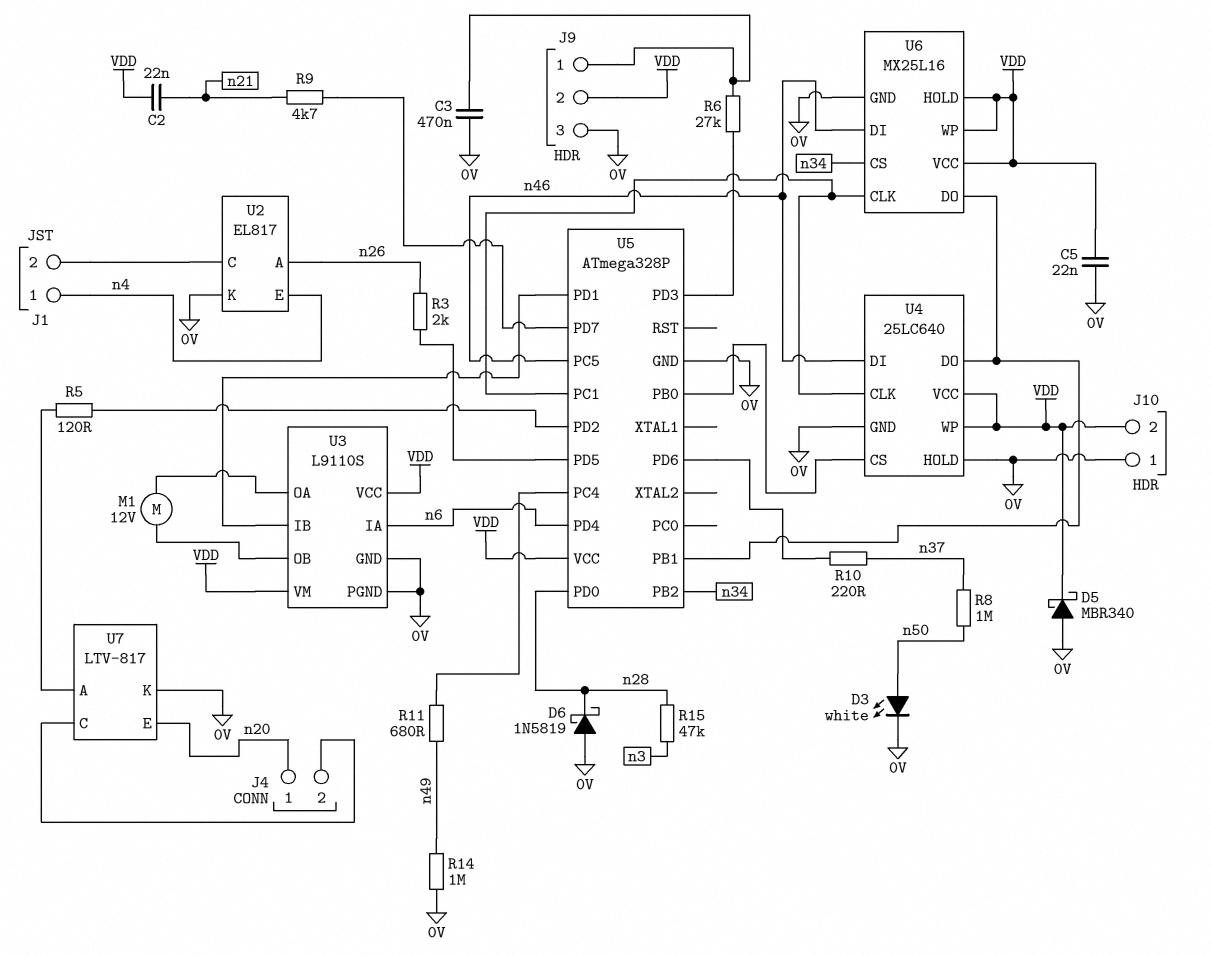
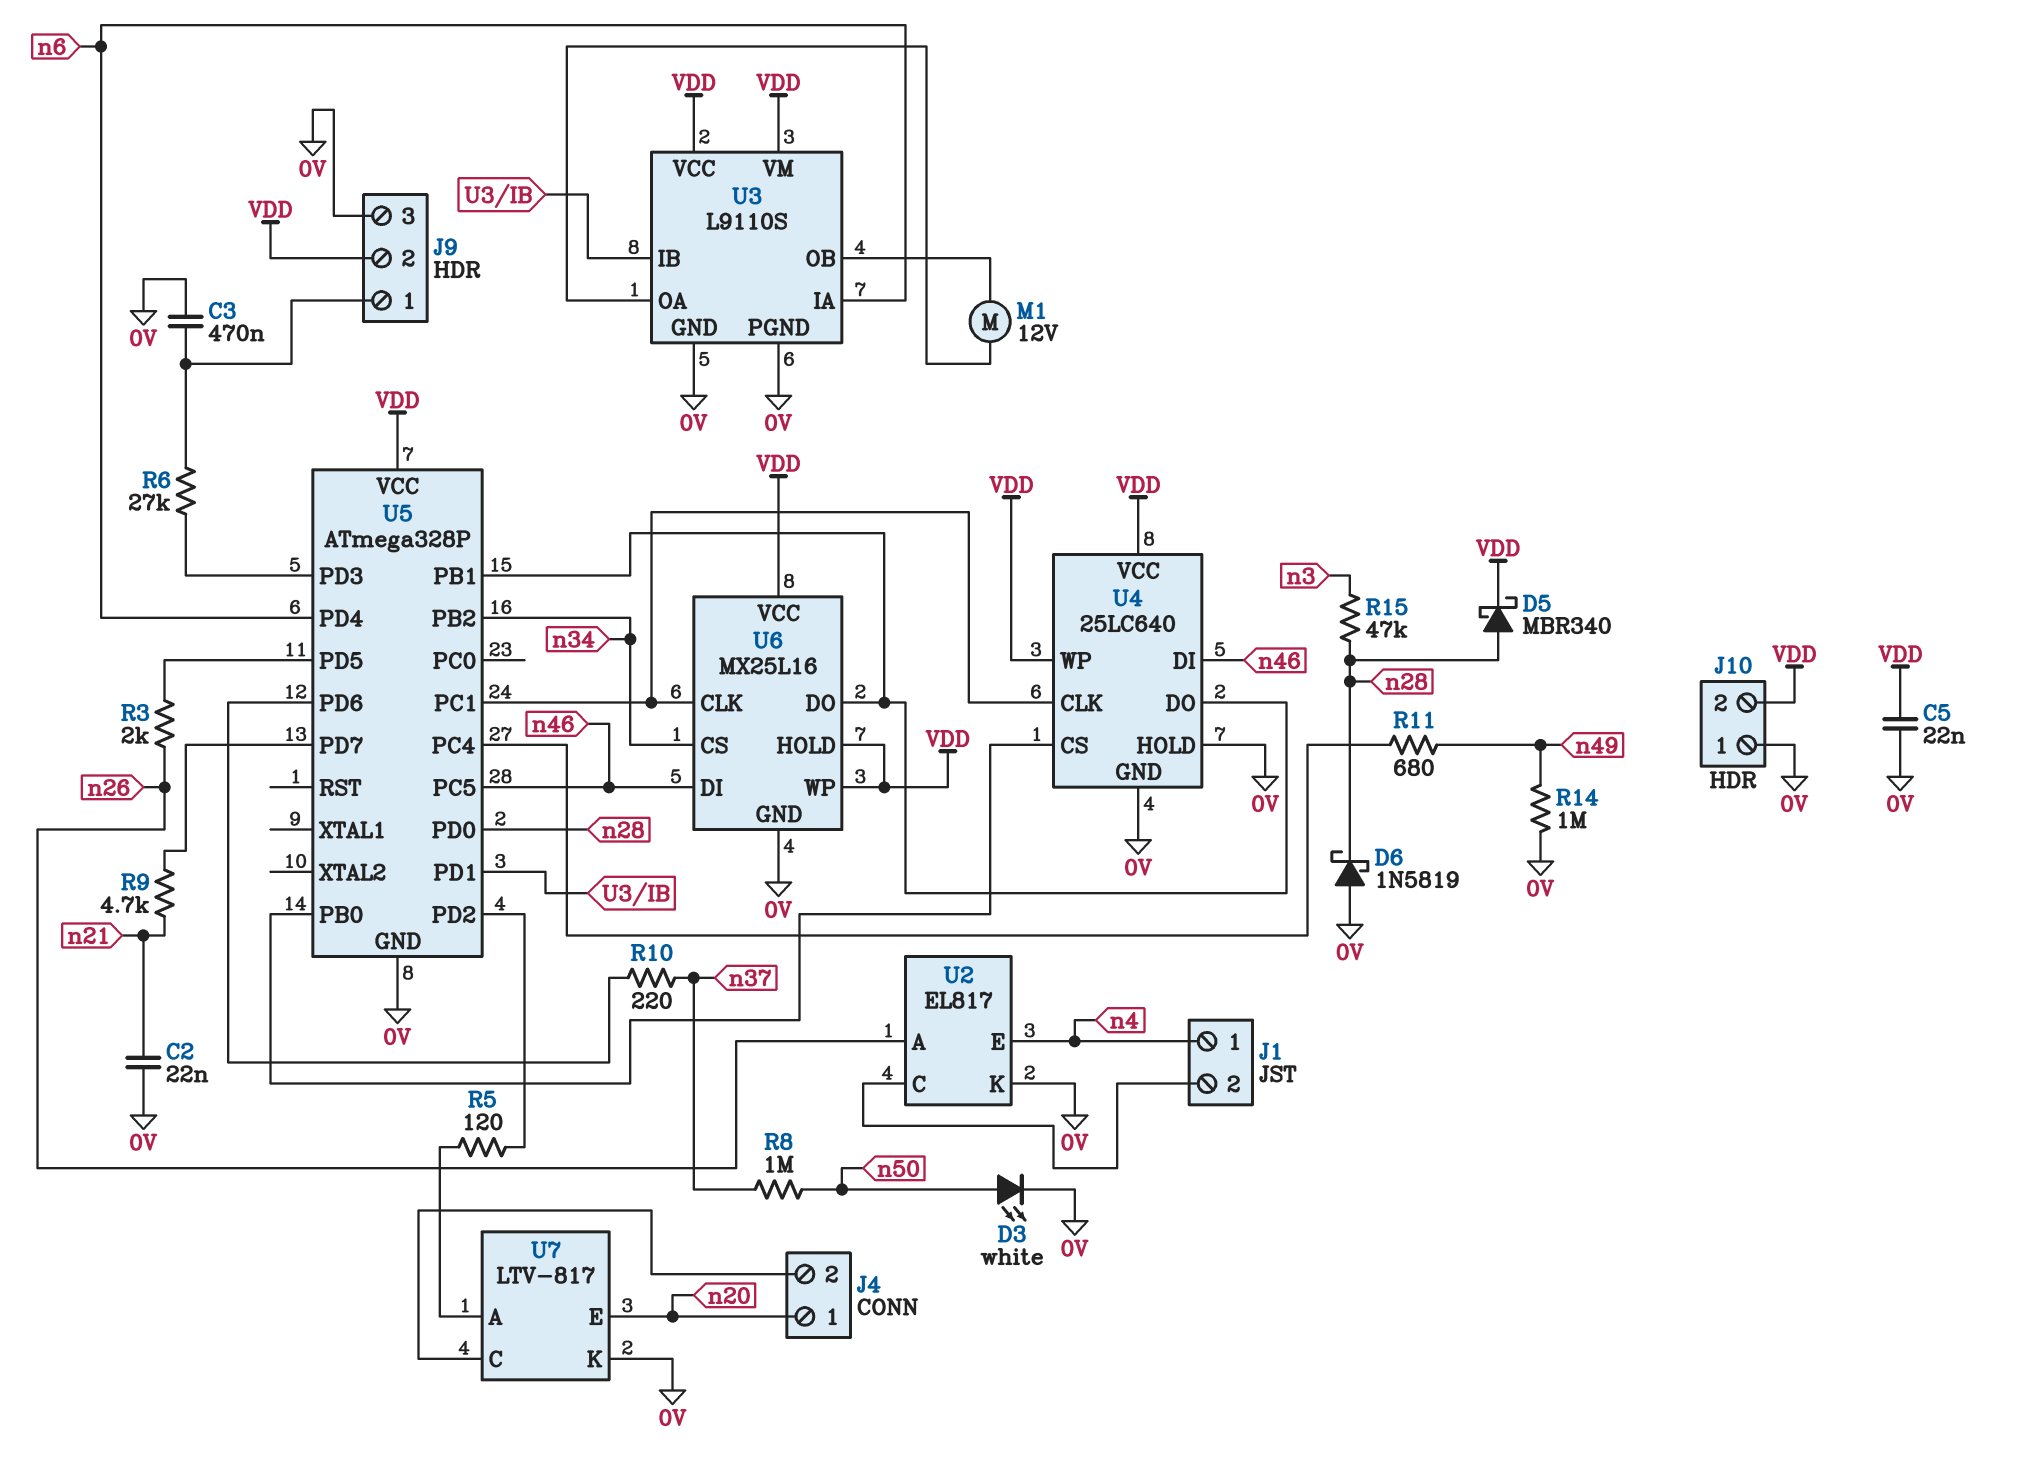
C2: 22nF (VDD, n21) -> 22nF (0V, n21)
D5: schottky MBR340 (A 0V, K VDD) -> schottky MBR340 (A n28, K VDD)

